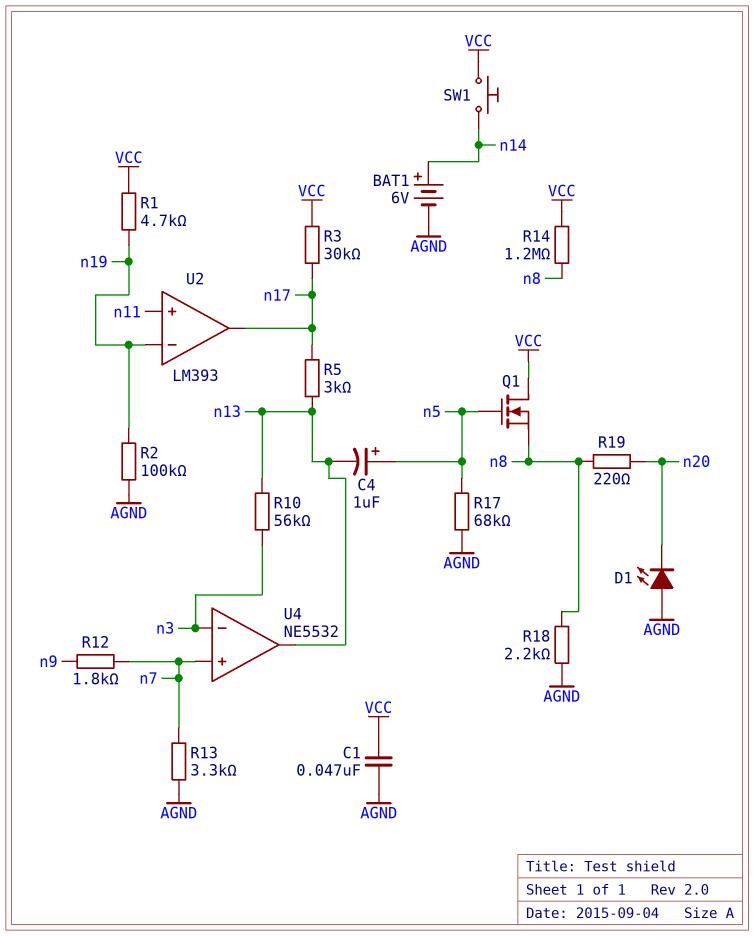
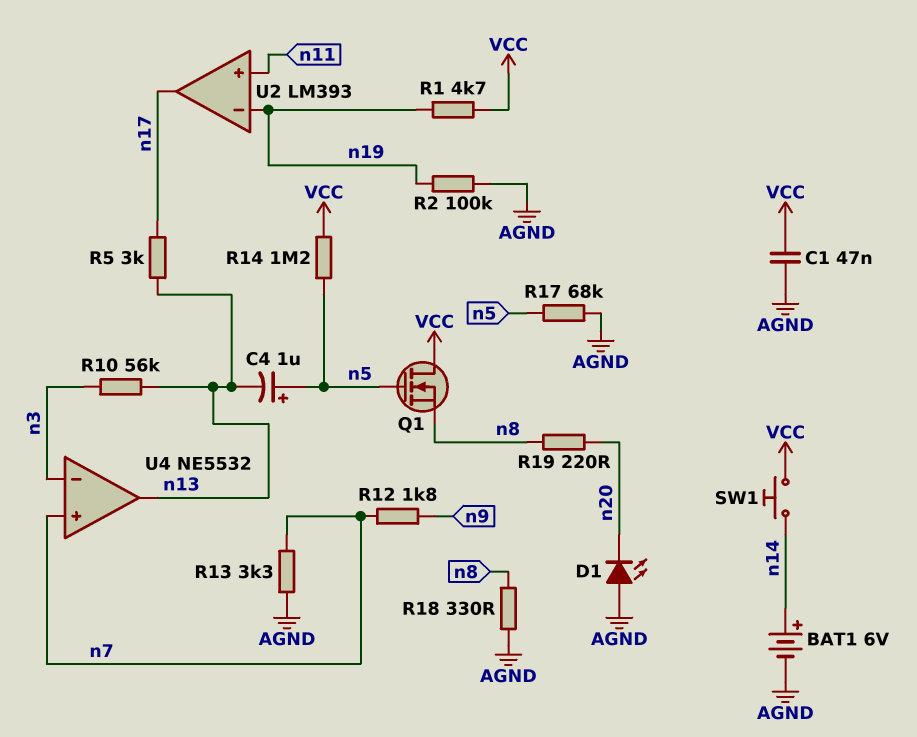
R3: 30k (VCC, n17) -> none
R14: 1.2M (VCC, n8) -> 1.2M (VCC, n5)
R18: 2.2k (AGND, n8) -> 330 (AGND, n8)

